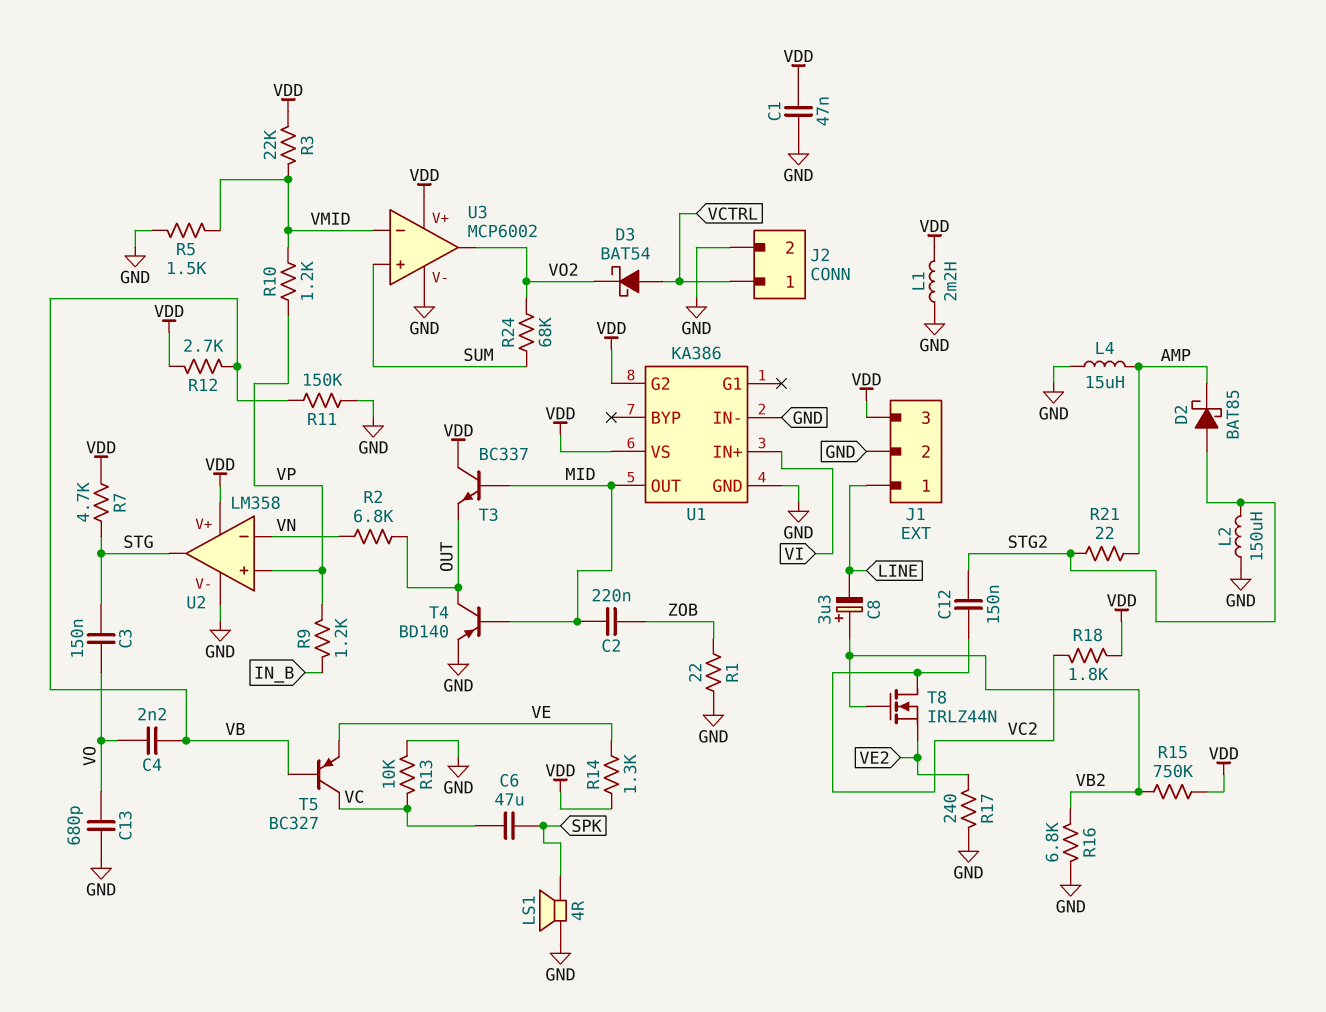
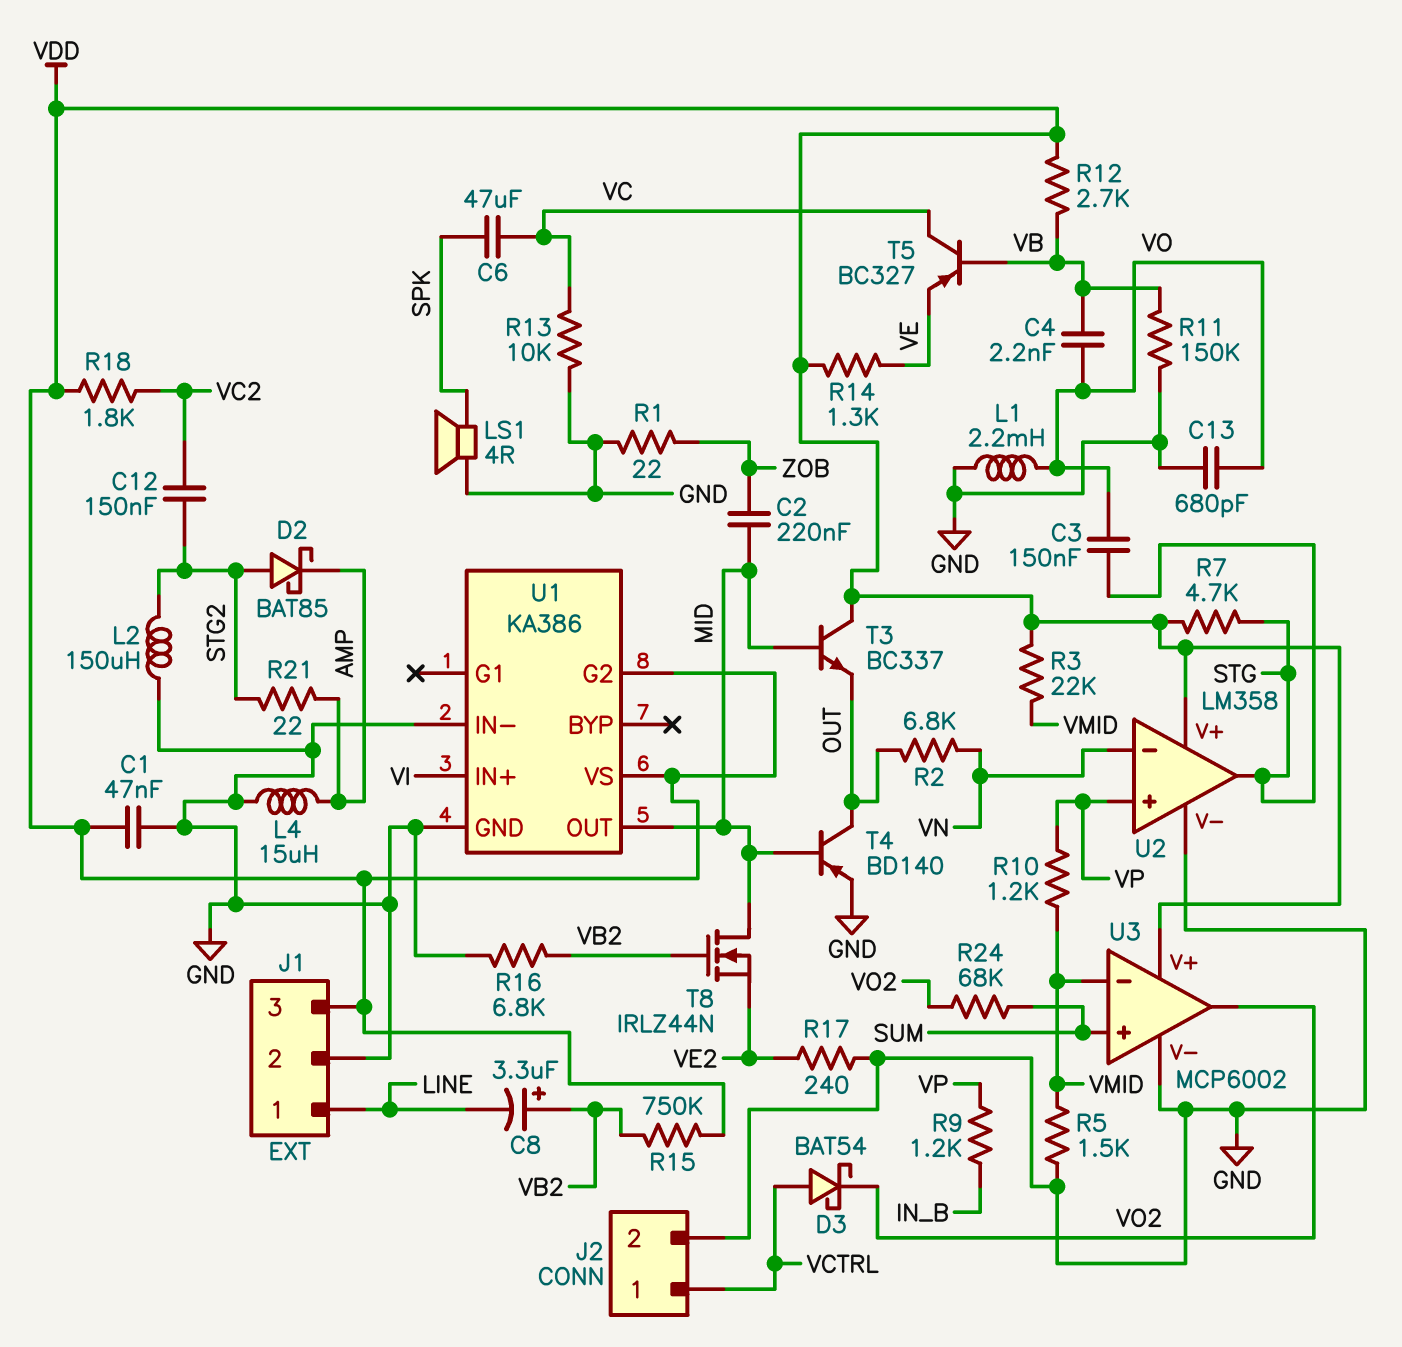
L1: 2.2mH (GND, VDD) -> 2.2mH (GND, VO)
T8: NMOS IRLZ44N (G VB2, D VC2, S VE2) -> NMOS IRLZ44N (G VB2, D MID, S VE2)

